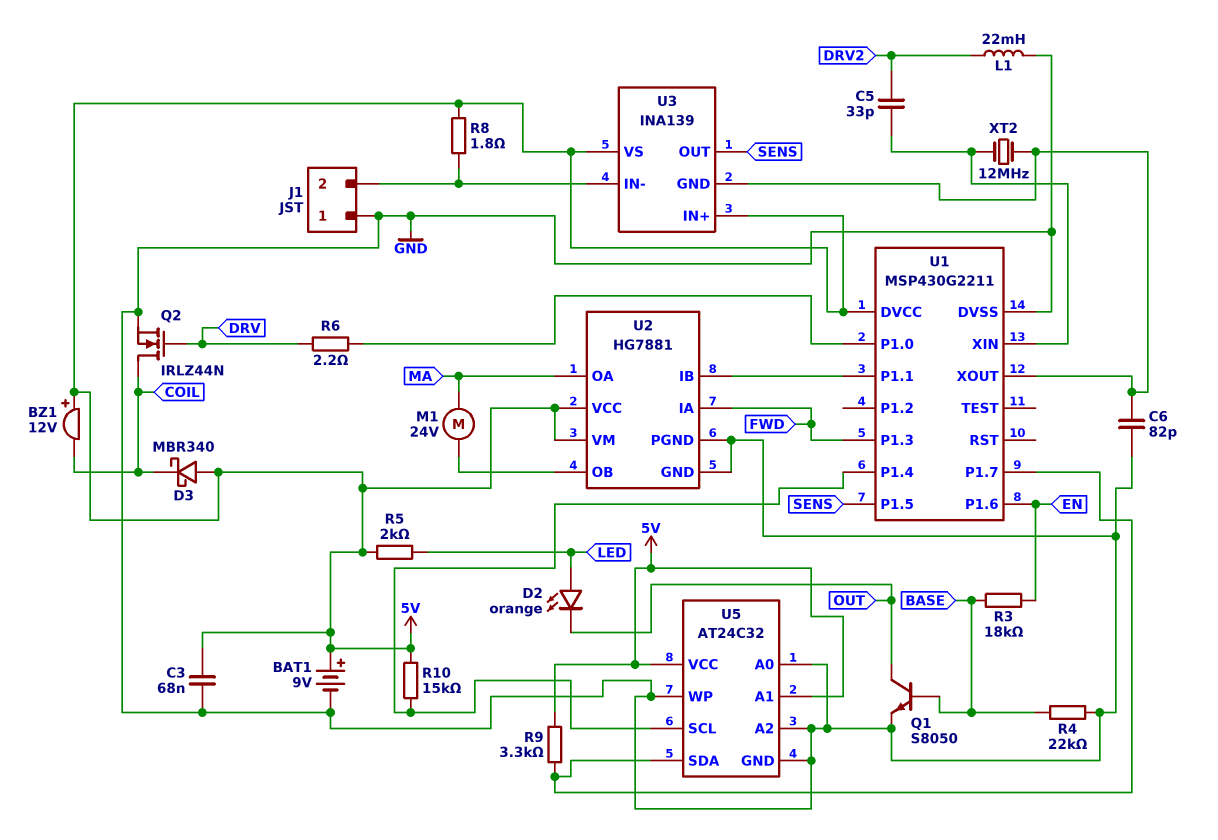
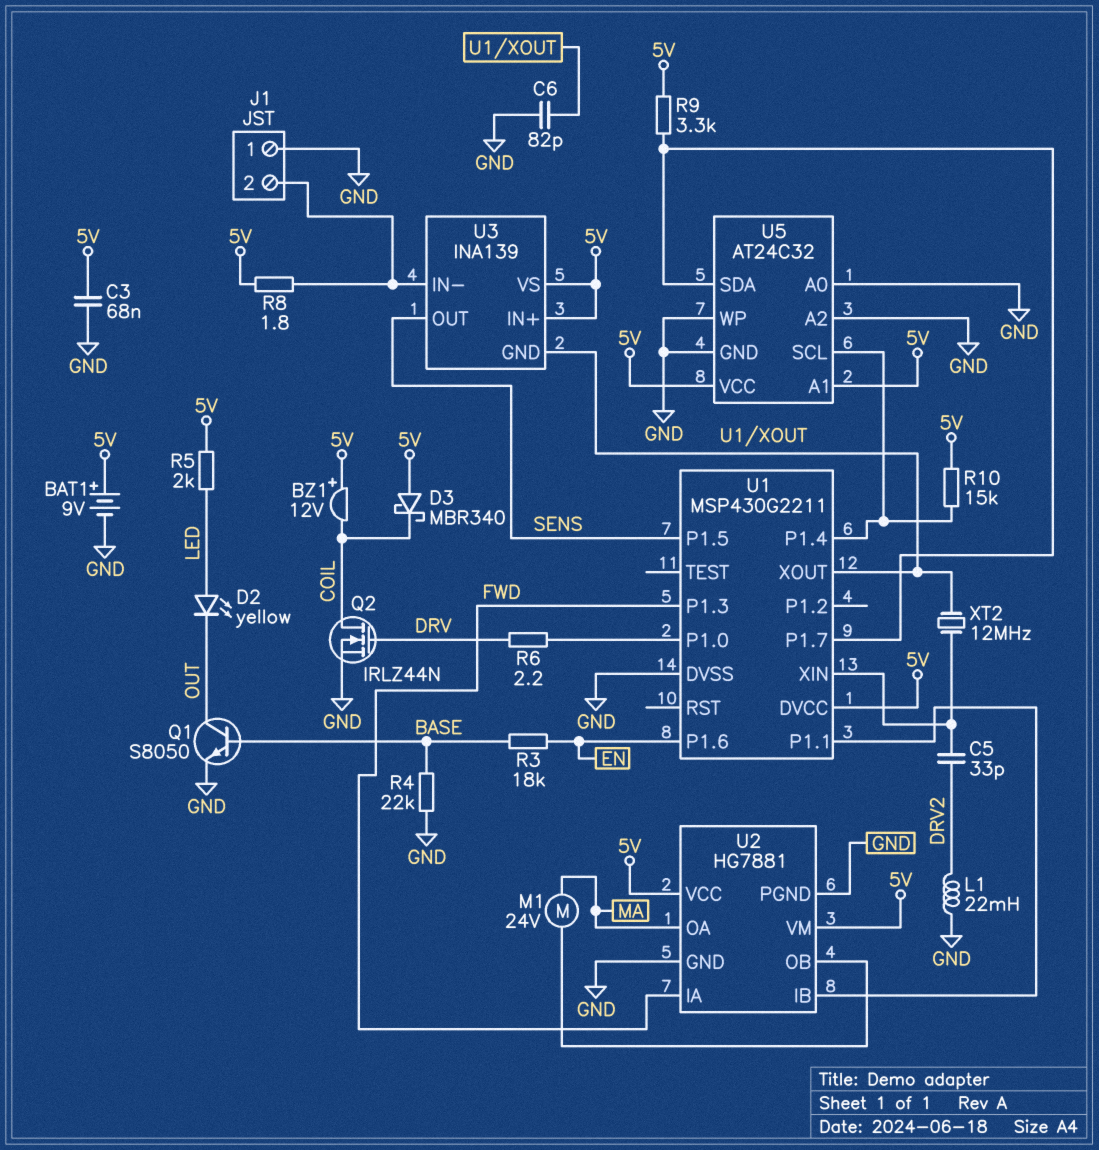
D2: LED orange (A LED, K OUT) -> LED yellow (A LED, K OUT)

